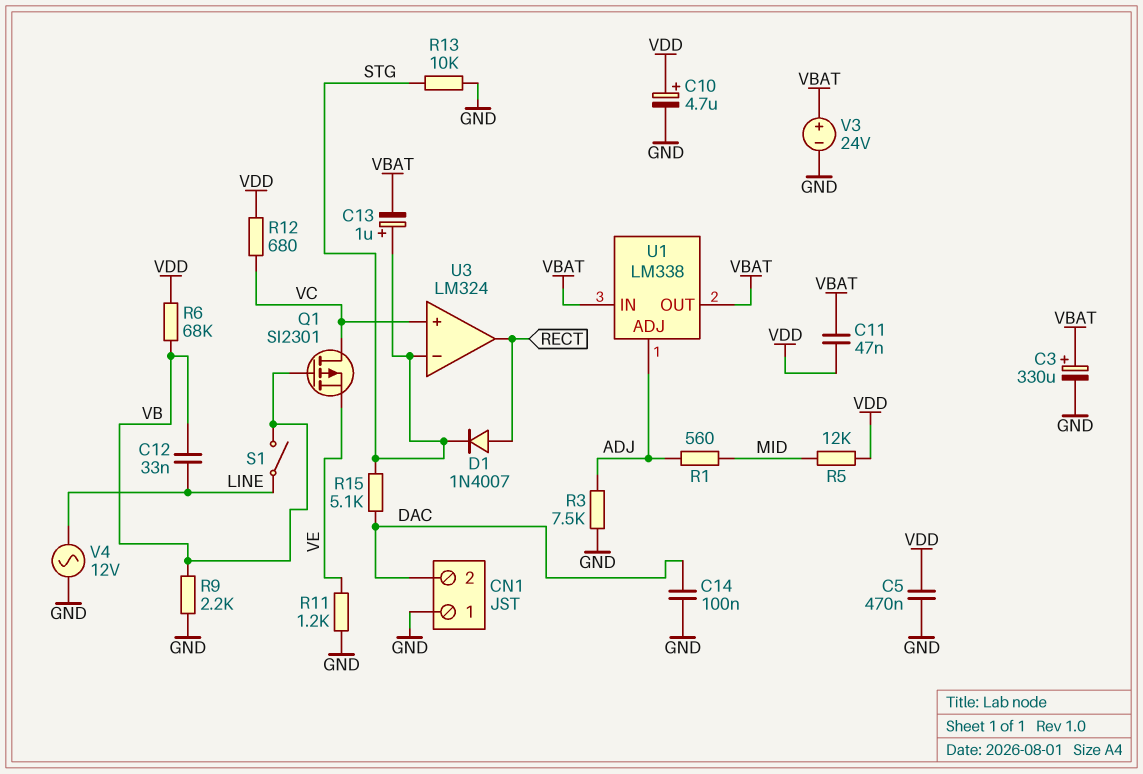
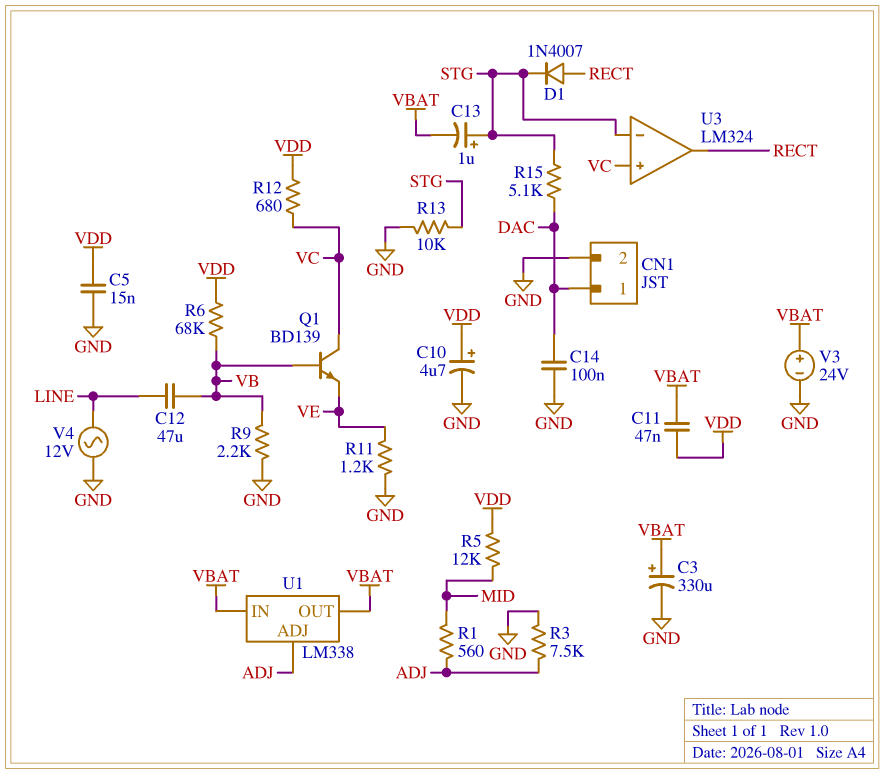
C5: 470nF (GND, VDD) -> 15nF (GND, VDD)
C12: 33nF (LINE, VB) -> 47uF (LINE, VB)
CN1 pin 1: GND -> DAC
CN1 pin 2: DAC -> GND
Q1: PMOS SI2301 (G VB, D VC, S VE) -> NPN BD139 (B VB, C VC, E VE)
S1: switch (LINE, VB) -> none

